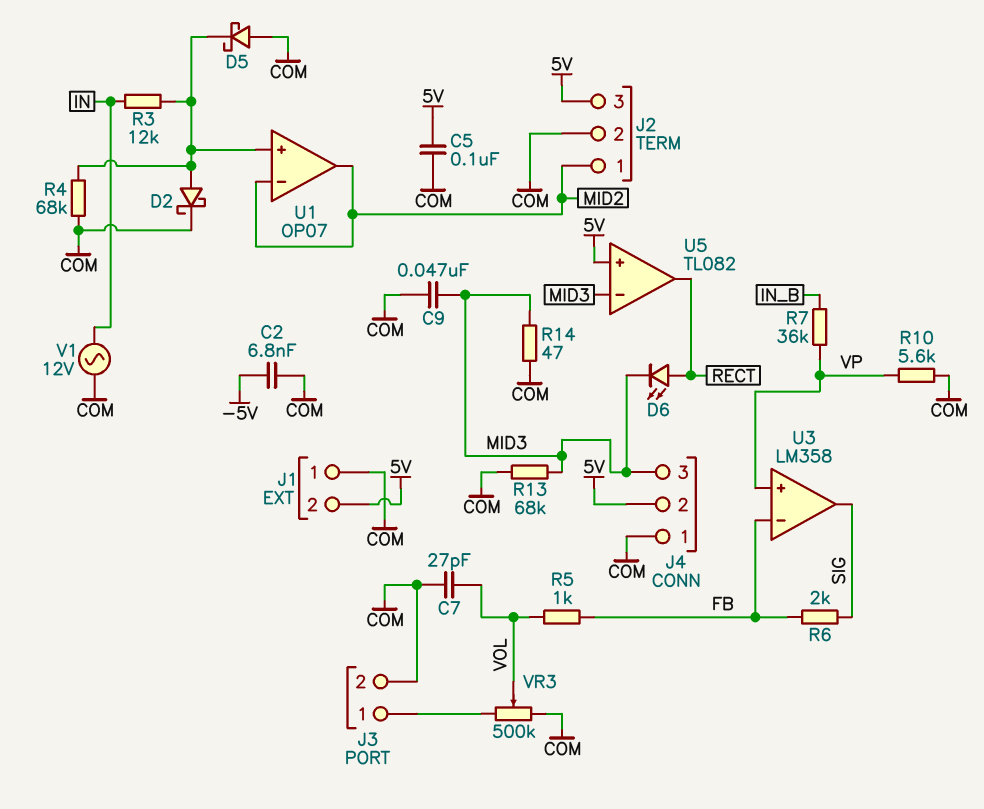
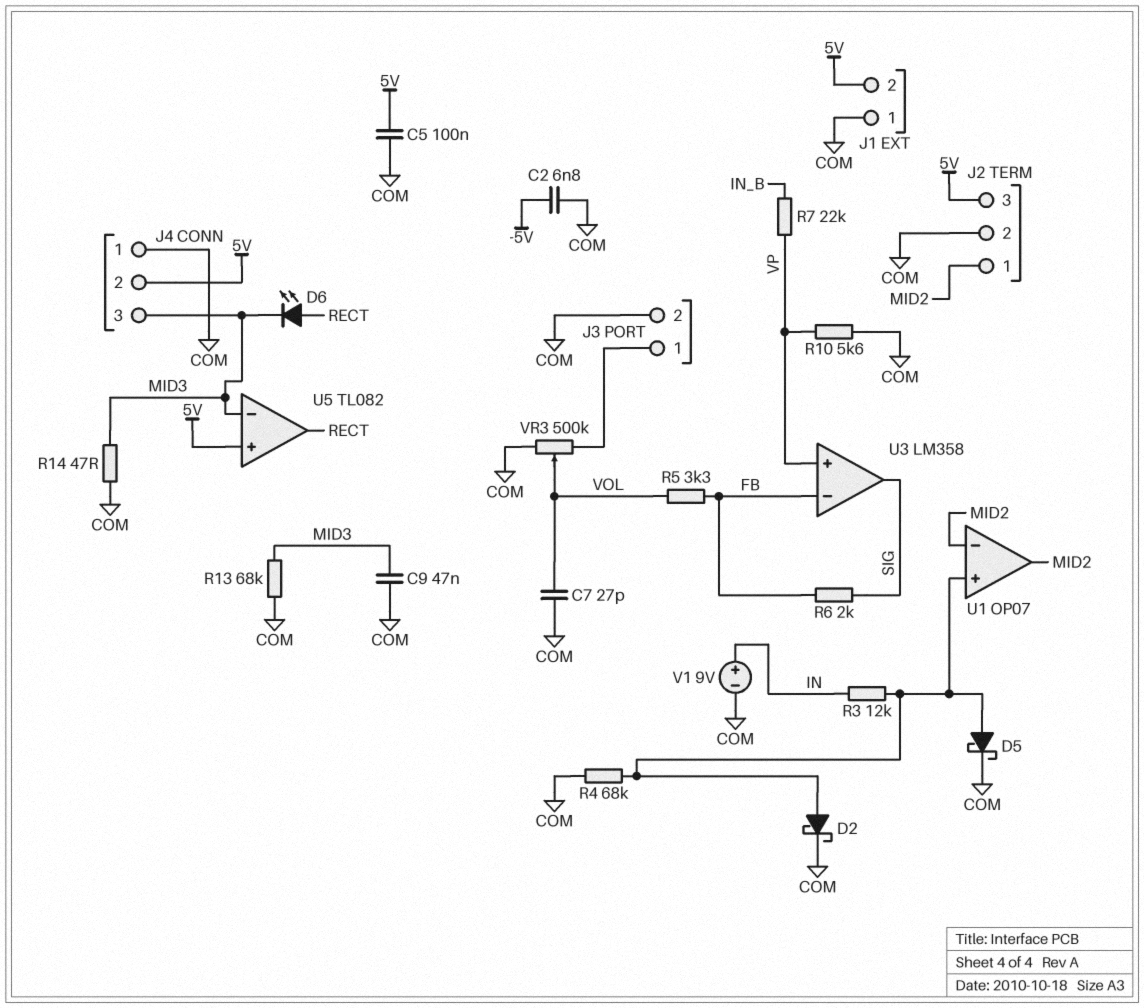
D5: schottky (A COM, K U1/in+) -> schottky (A U1/in+, K COM)
R5: 1k (FB, VOL) -> 3.3k (FB, VOL)
R7: 36k (IN_B, VP) -> 22k (IN_B, VP)
V1: AC 12V (COM, IN) -> 9V (plus IN, minus COM)

